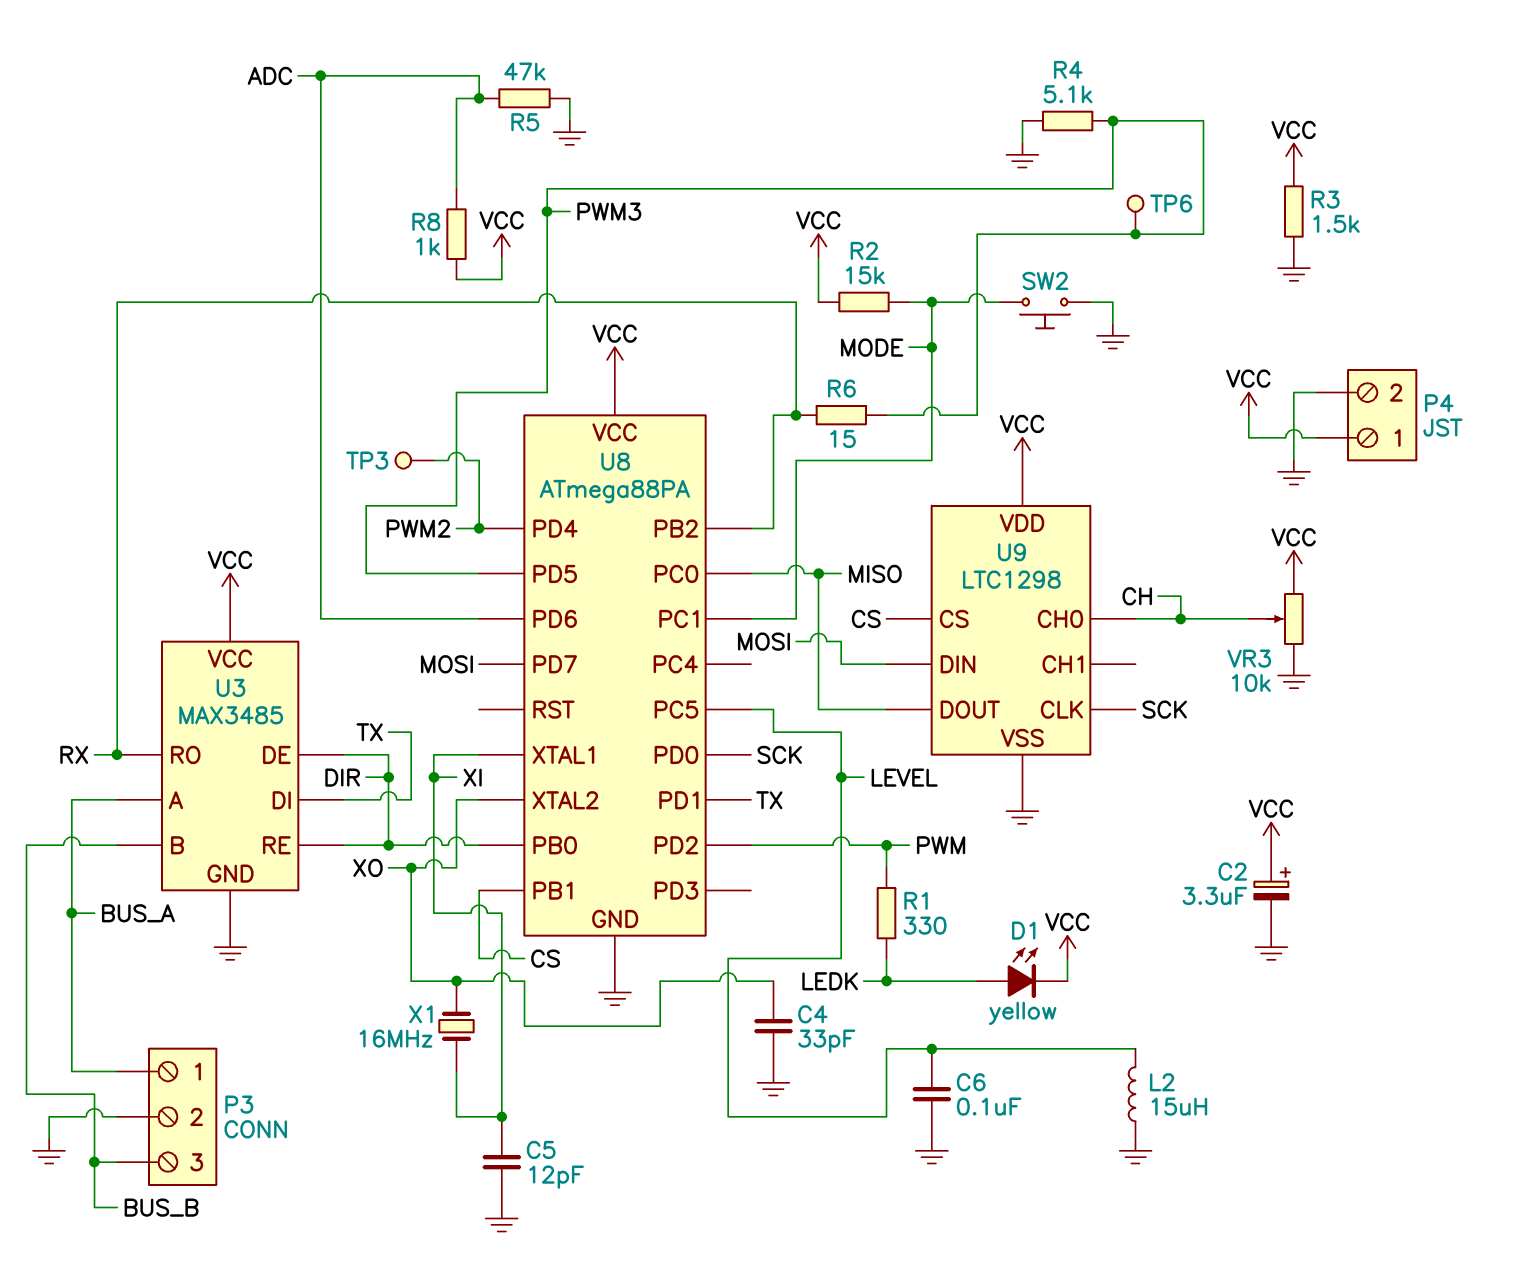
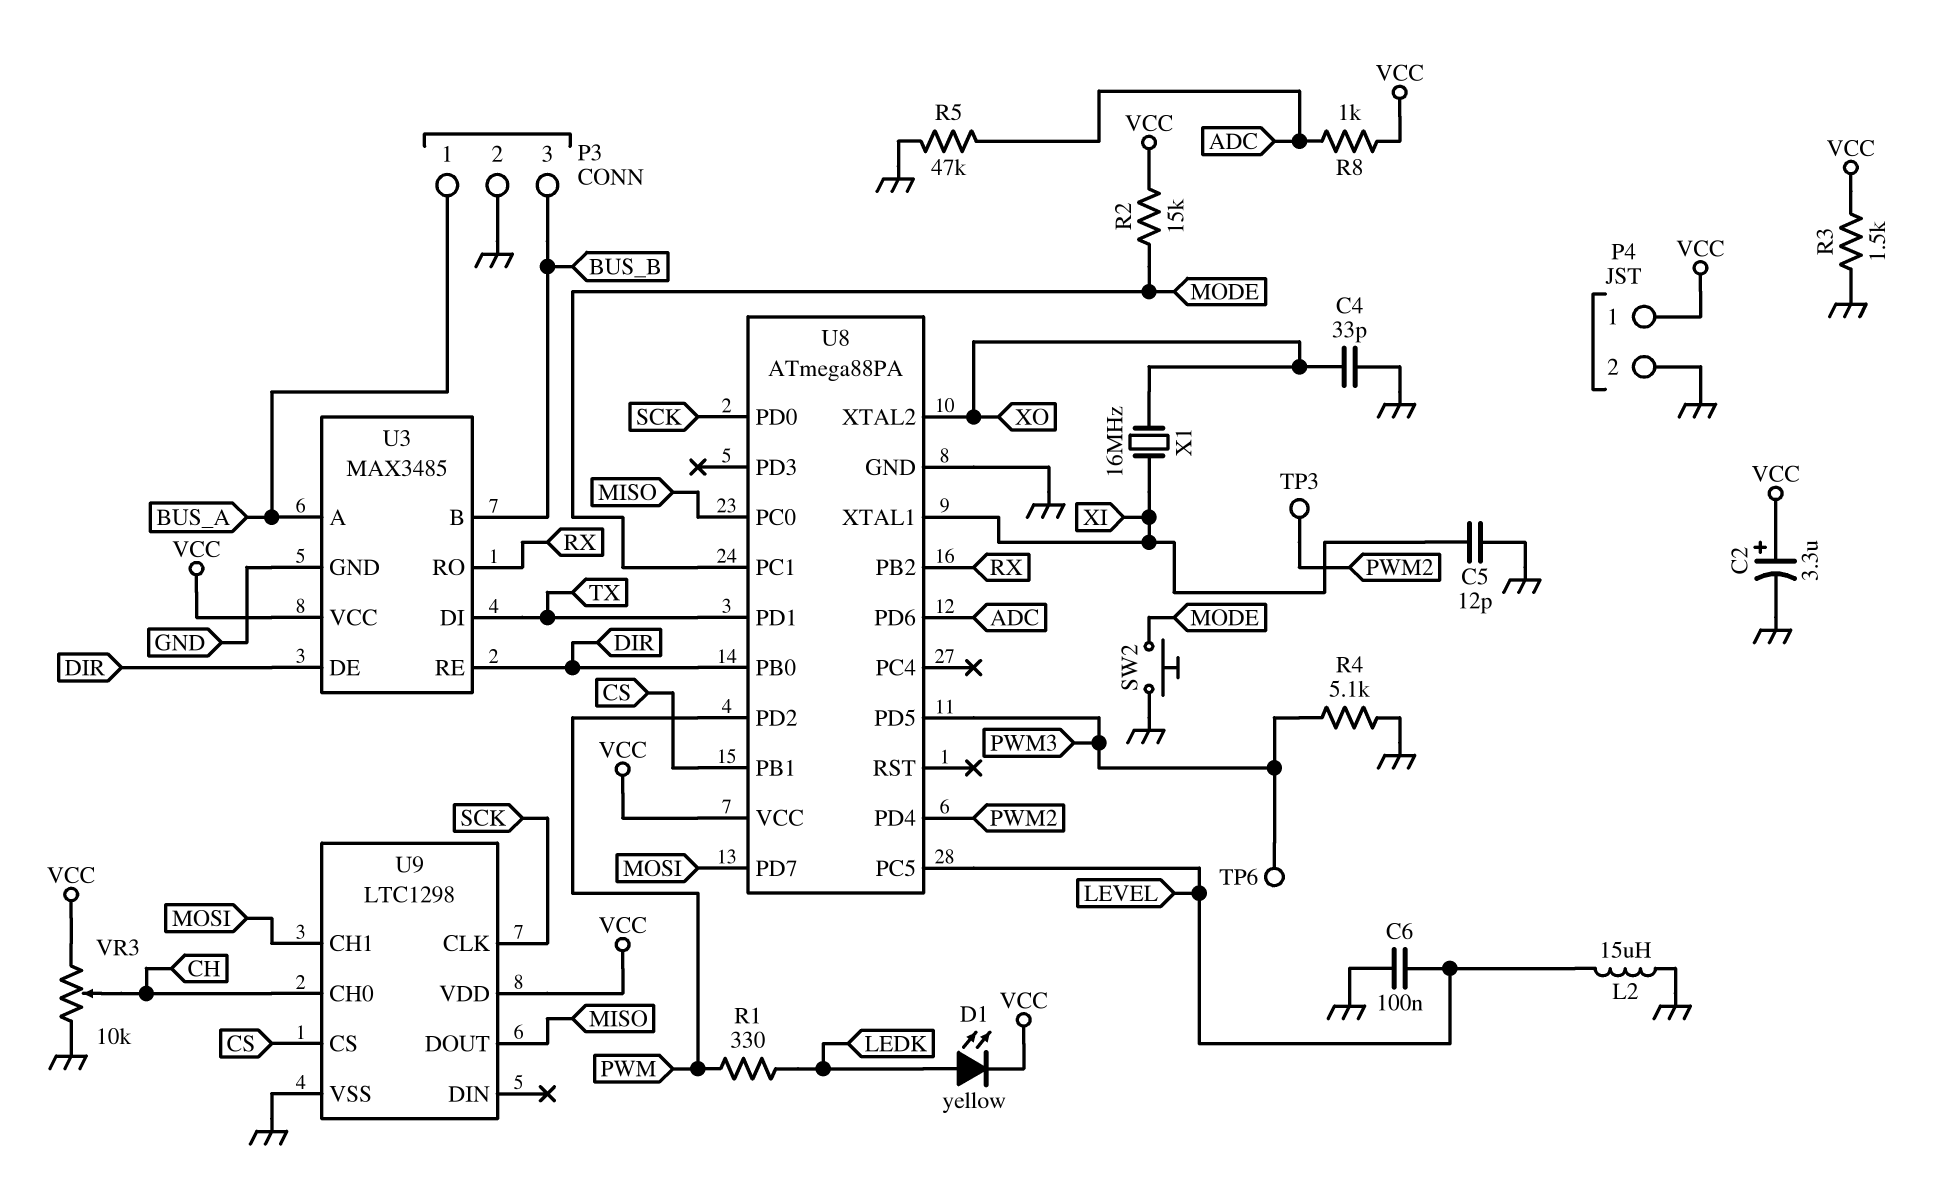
R6: 15 (PWM3, RX) -> none
U9 pin CH1: none -> MOSI
U9 pin DIN: MOSI -> none

